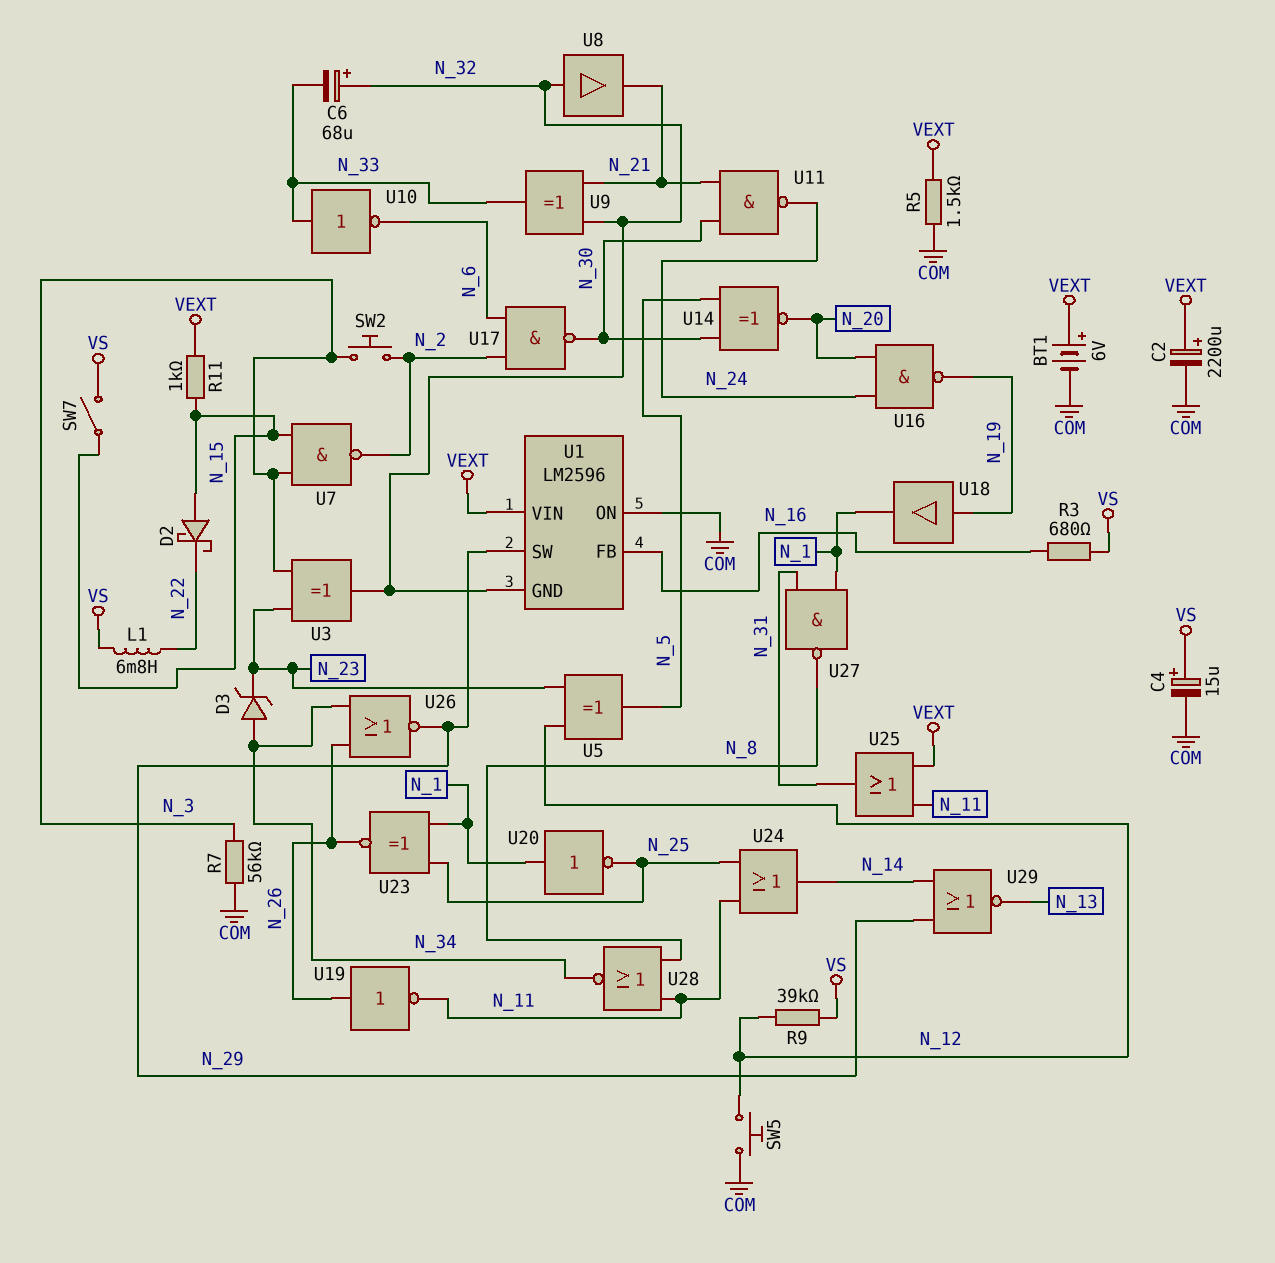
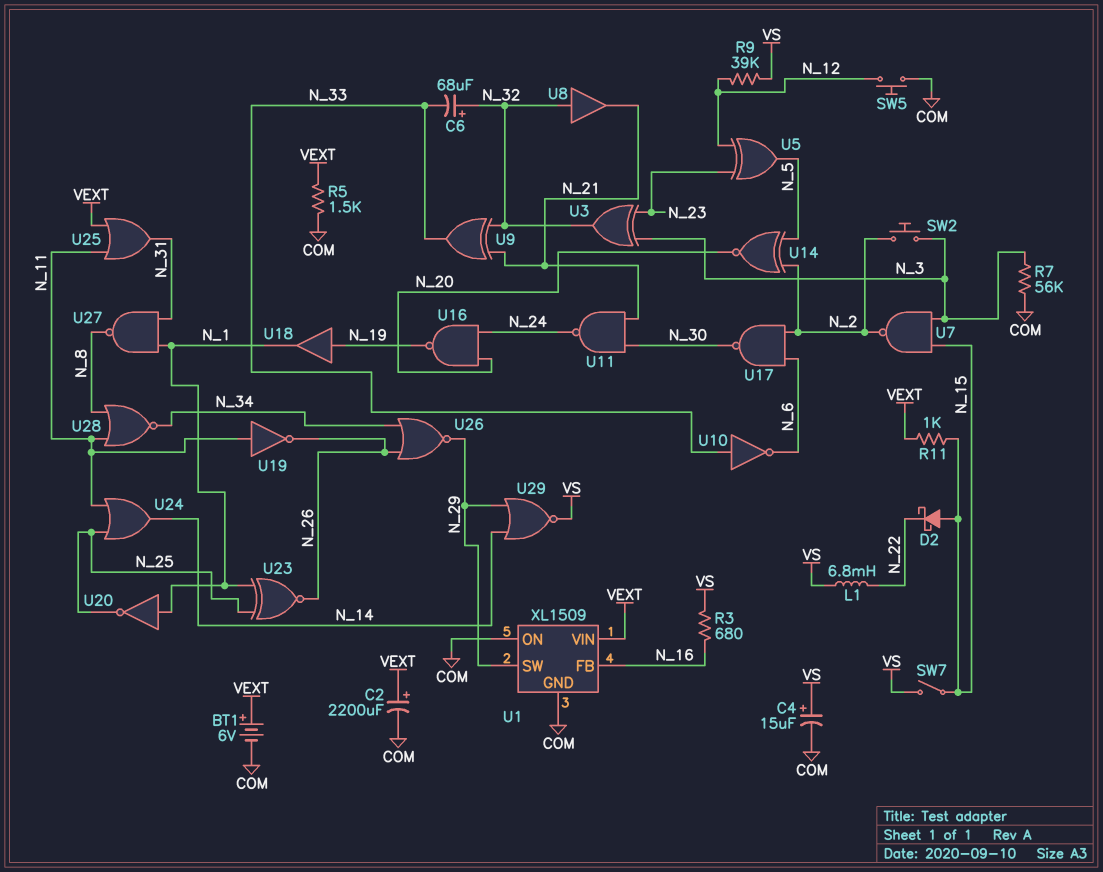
D3: zener (A N_34, K N_23) -> none
U1: LM2596 -> XL1509
U1 pin GND: N_32 -> COM
U14: XNOR (in N_5, in N_30, out N_20) -> XNOR (in N_2, in N_5, out N_20)
U19: NOT (in N_26, out N_11) -> NOT (in N_11, out N_26)
U29: NOR (in N_14, in N_29, out N_13) -> NOR (in N_14, in N_29, out VS)

